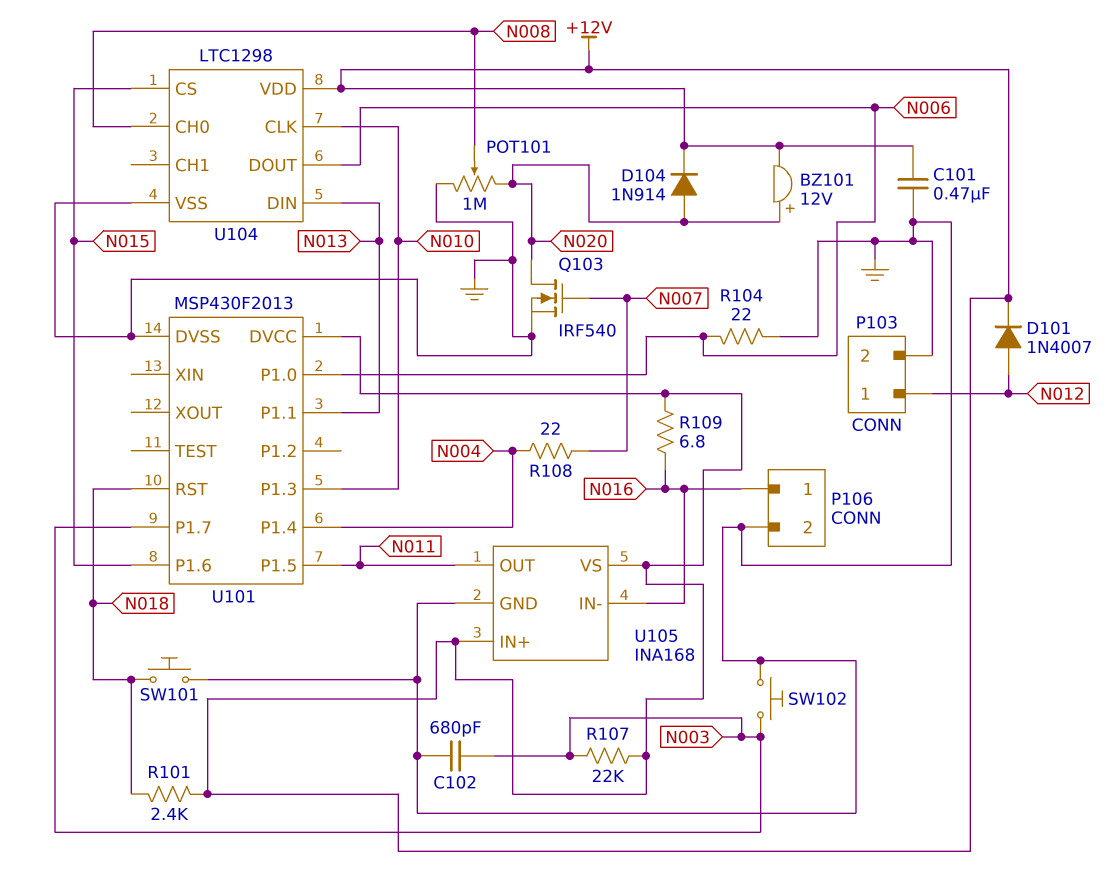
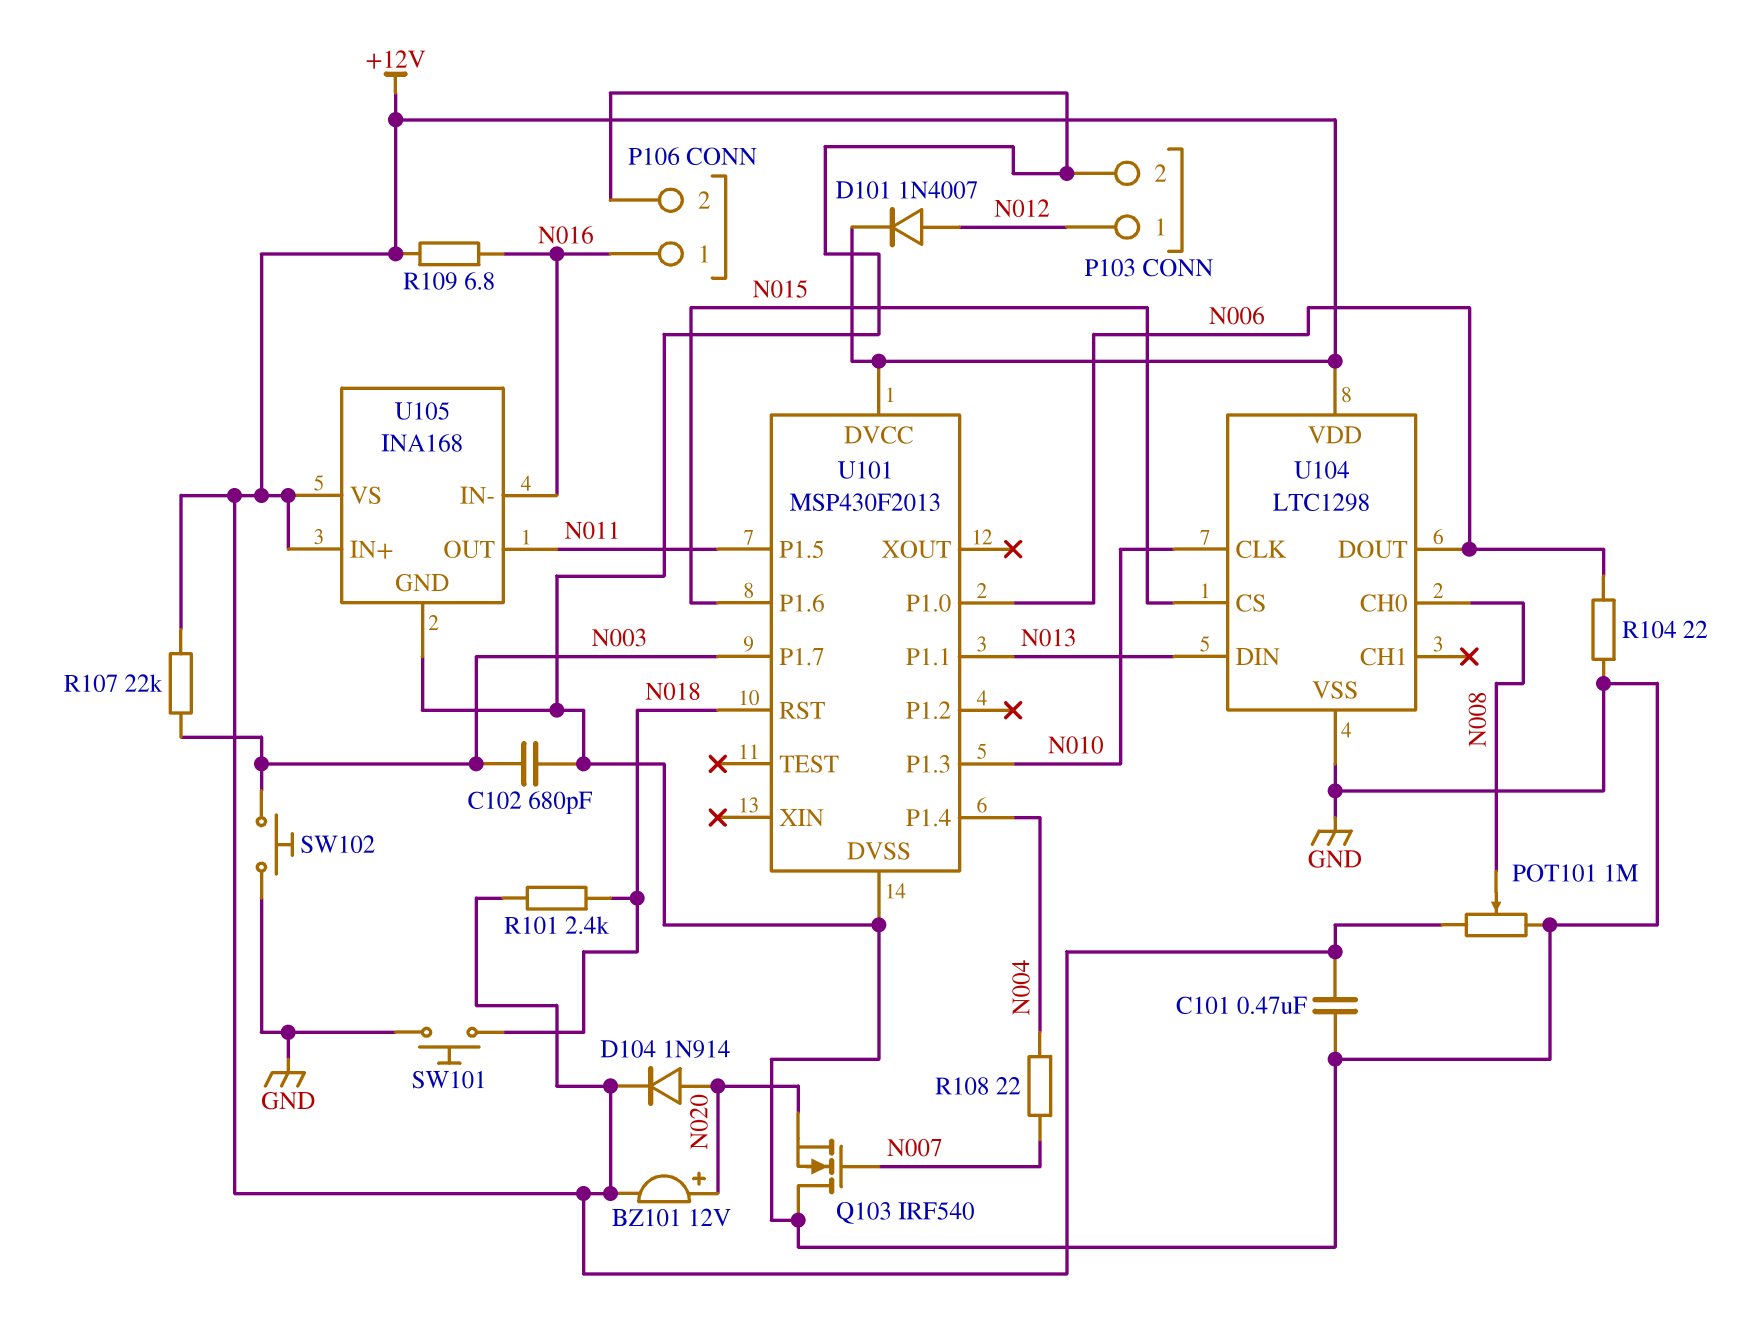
POT101: 1M (GND, N020, wiper N008) -> 1M (+12V, GND, wiper N008)
Q103: NMOS IRF540 (G N007, D N020, S GND) -> NMOS IRF540 (G N007, D GND, S N020)

